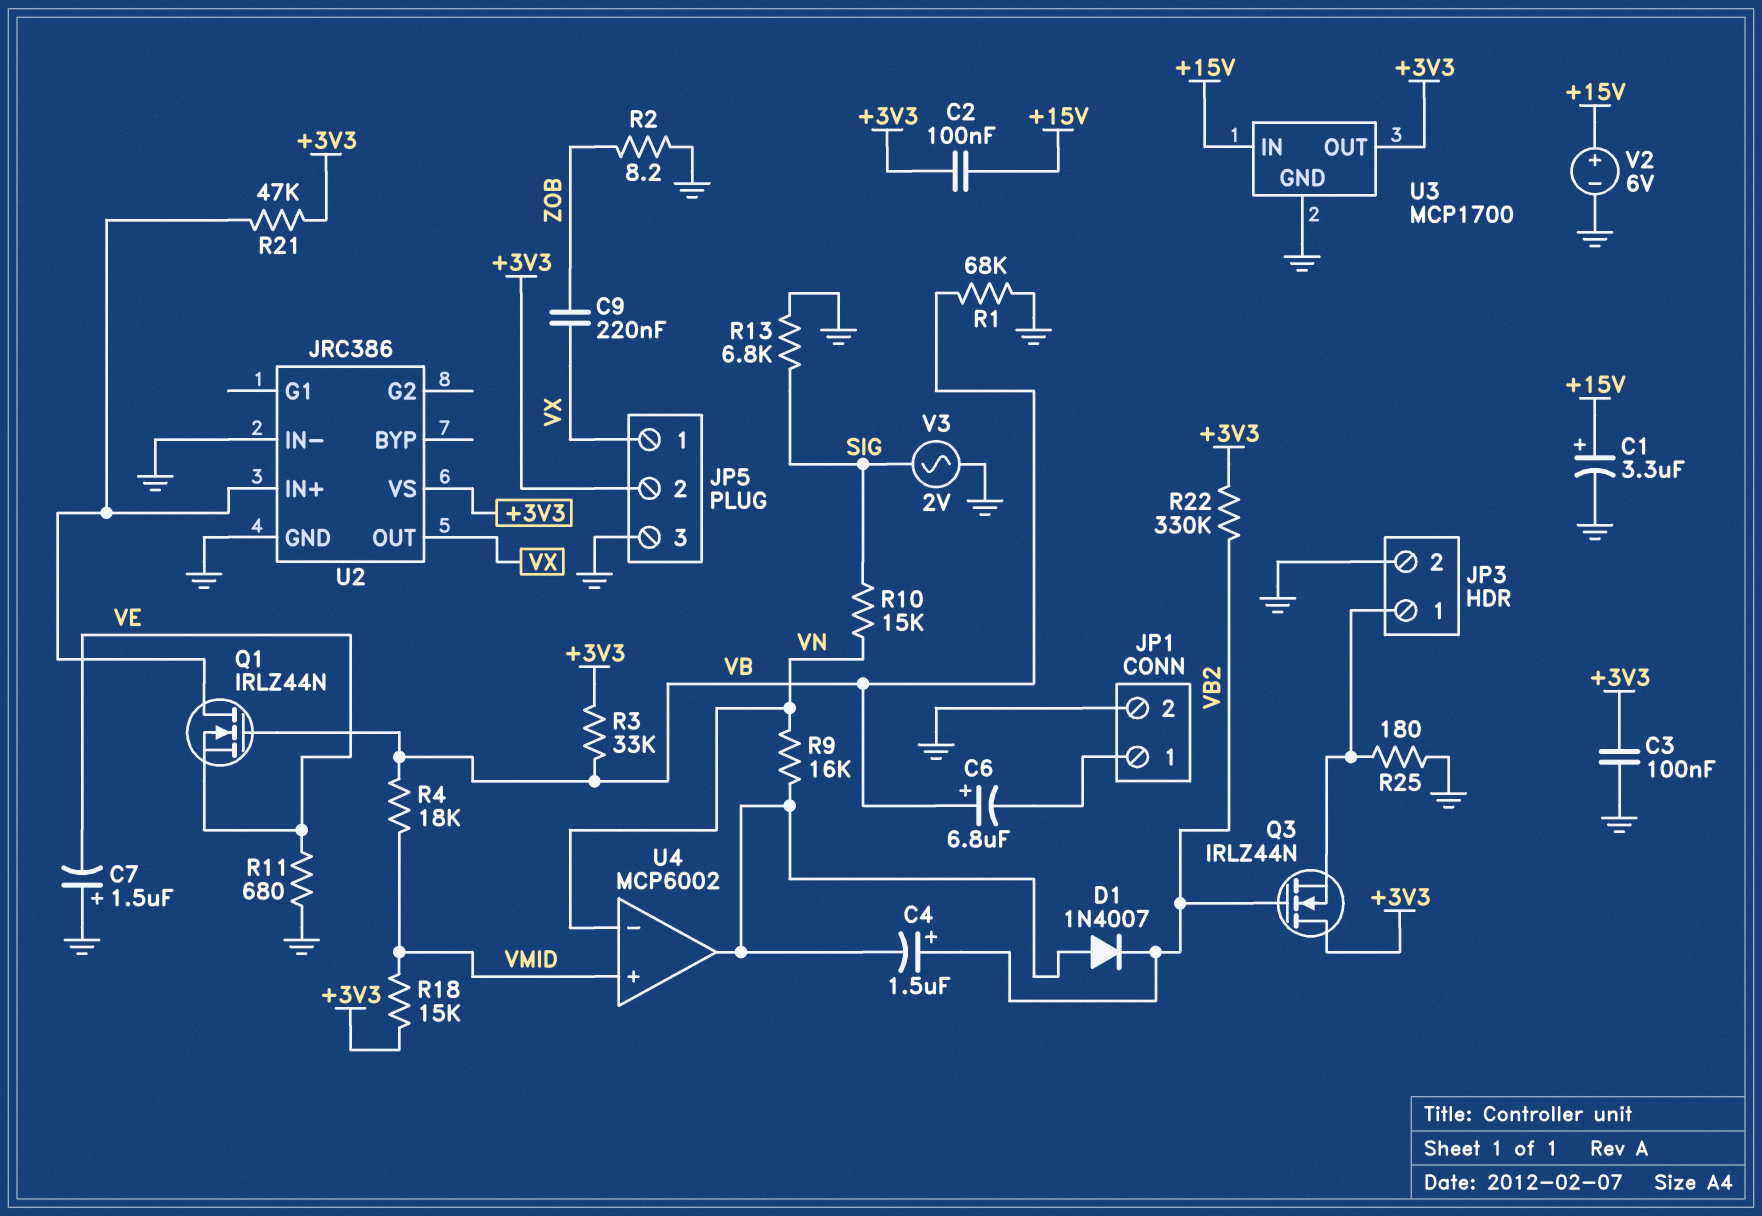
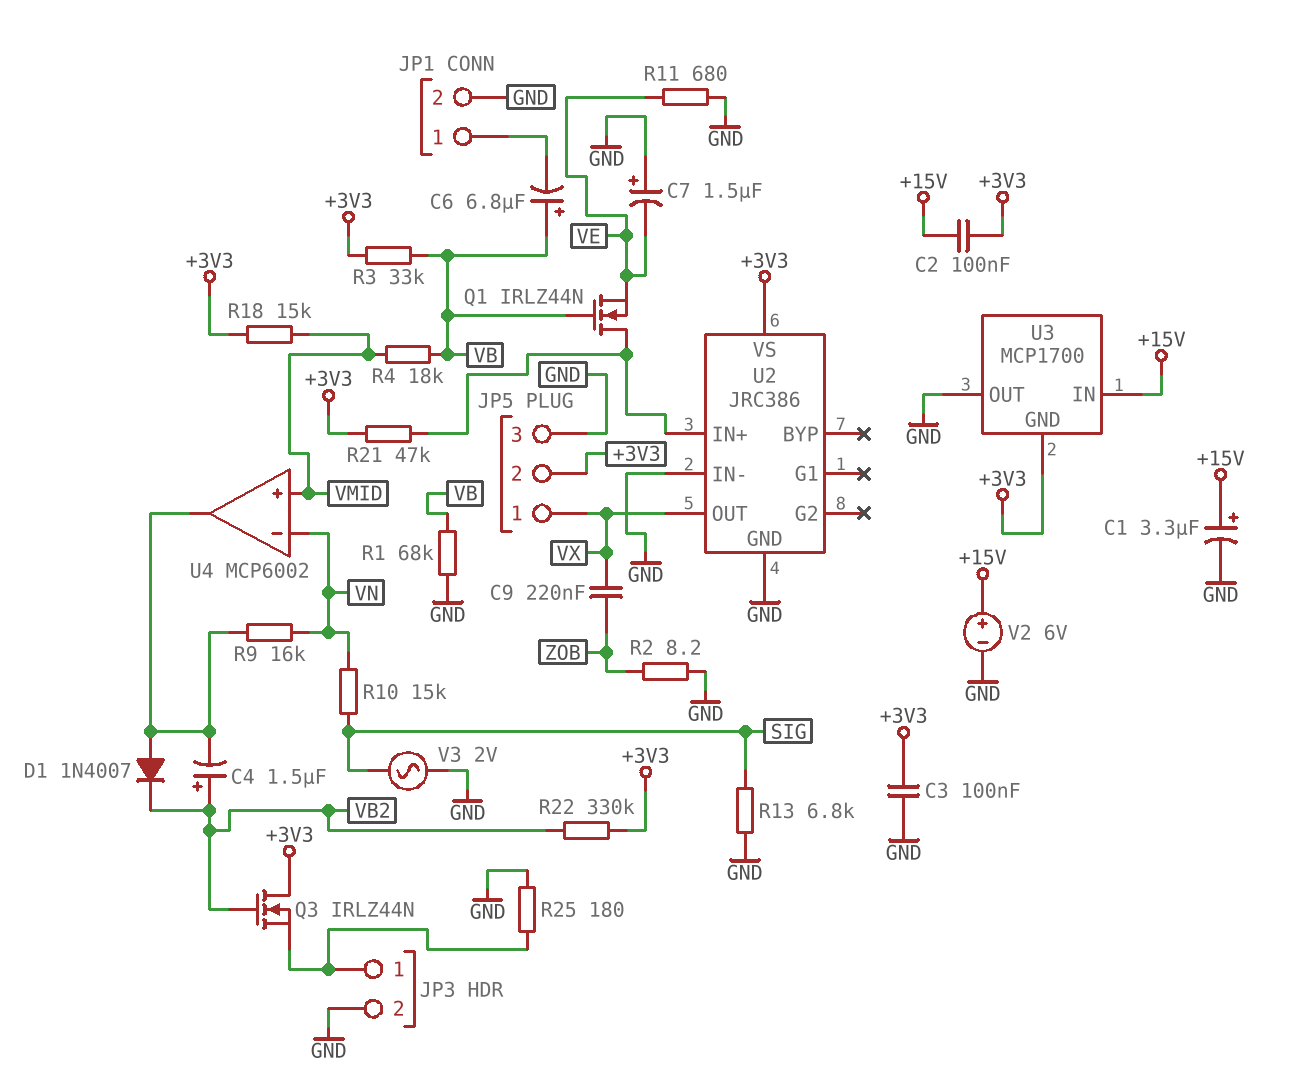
U3 pin GND: GND -> +3V3
U3 pin OUT: +3V3 -> GND

